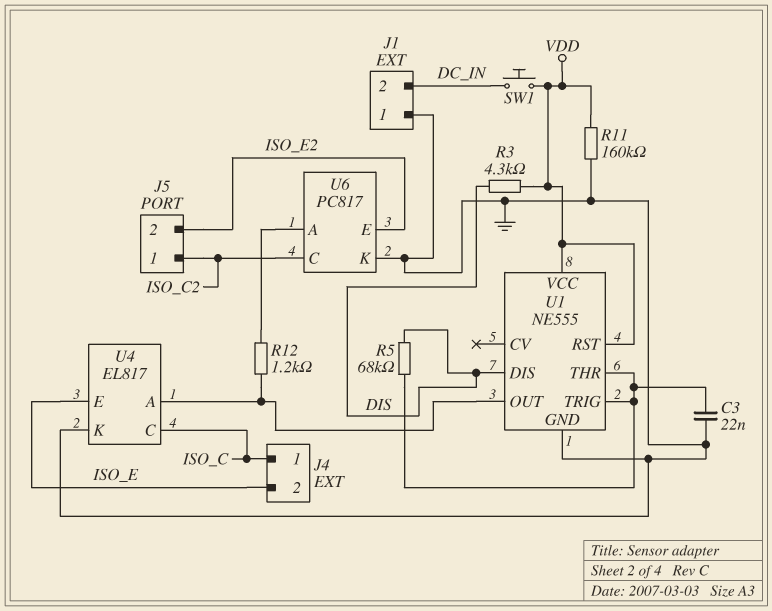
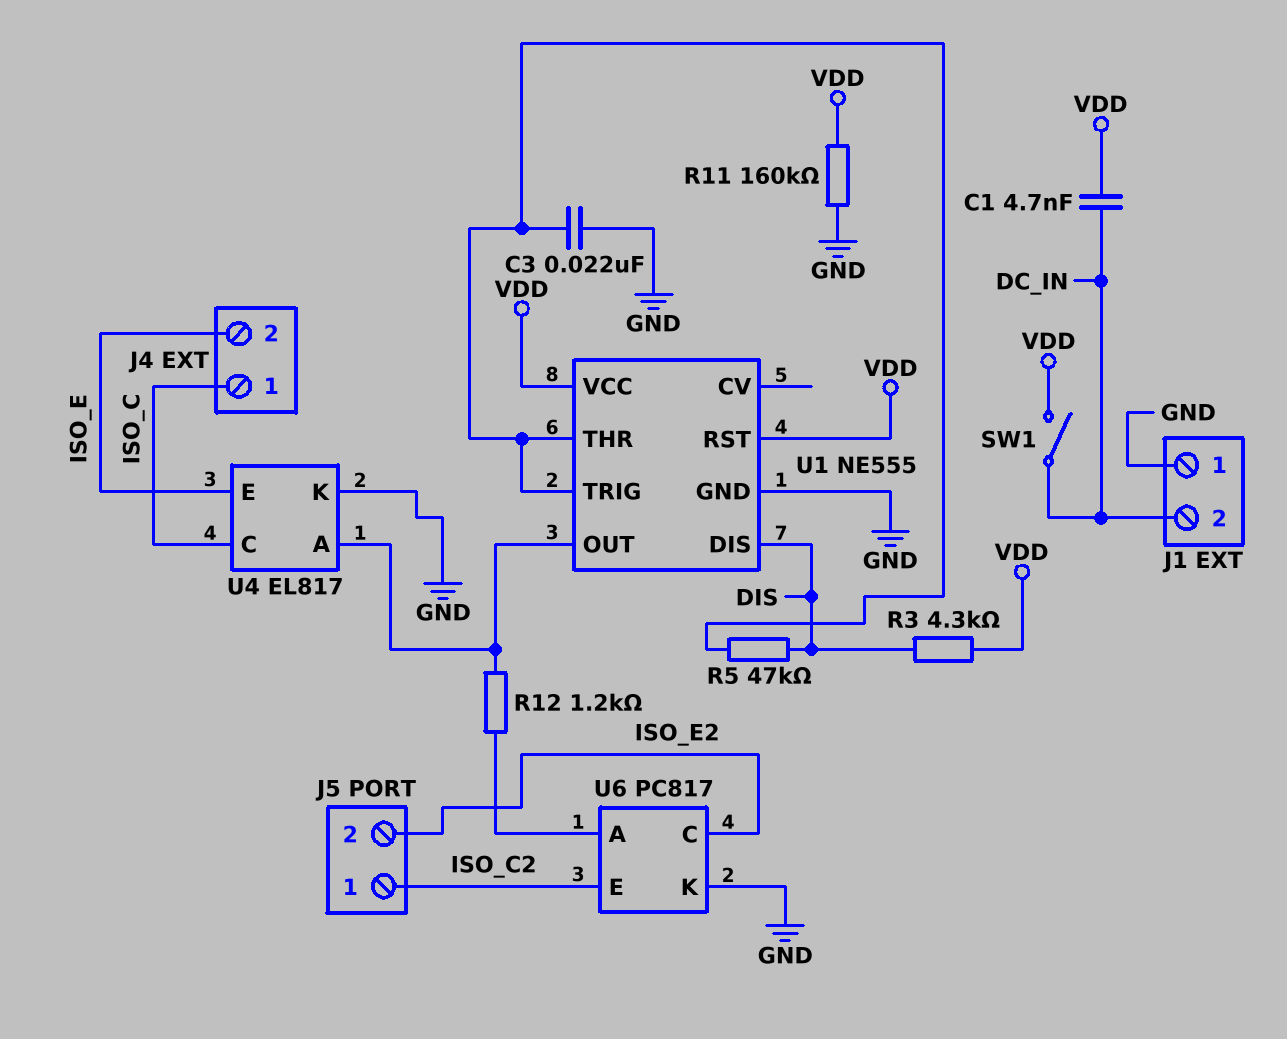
C1: none -> 4.7nF (DC_IN, VDD)
R5: 68k (DIS, U1/THR) -> 47k (DIS, U1/THR)
SW1: button (DC_IN, VDD) -> switch (DC_IN, VDD)
U6 pin C: ISO_C2 -> ISO_E2
U6 pin E: ISO_E2 -> ISO_C2

